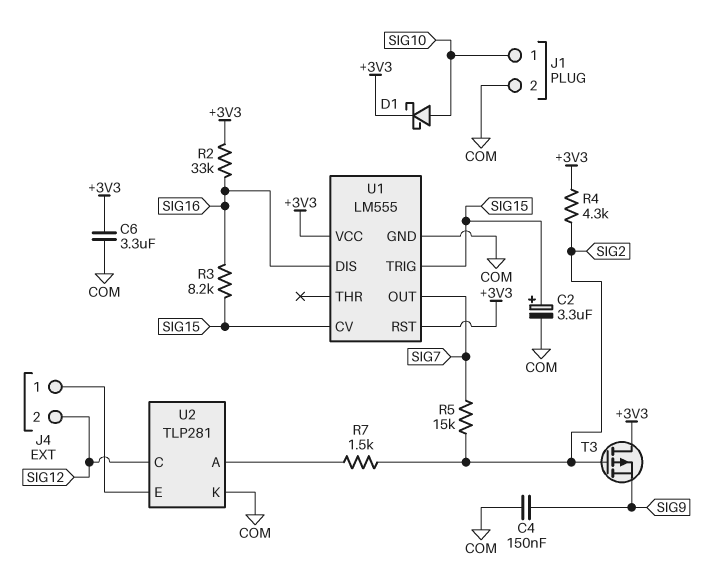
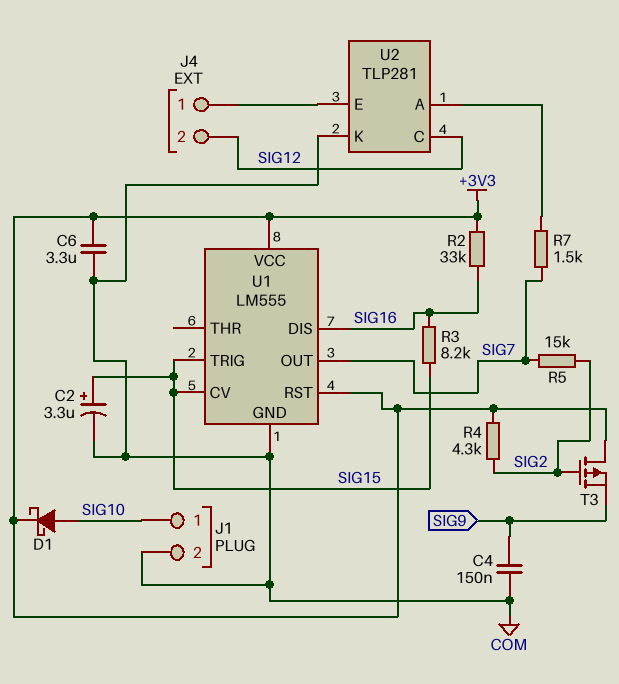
R7: 1.5k (SIG2, U2/A) -> 1.5k (SIG7, U2/A)

